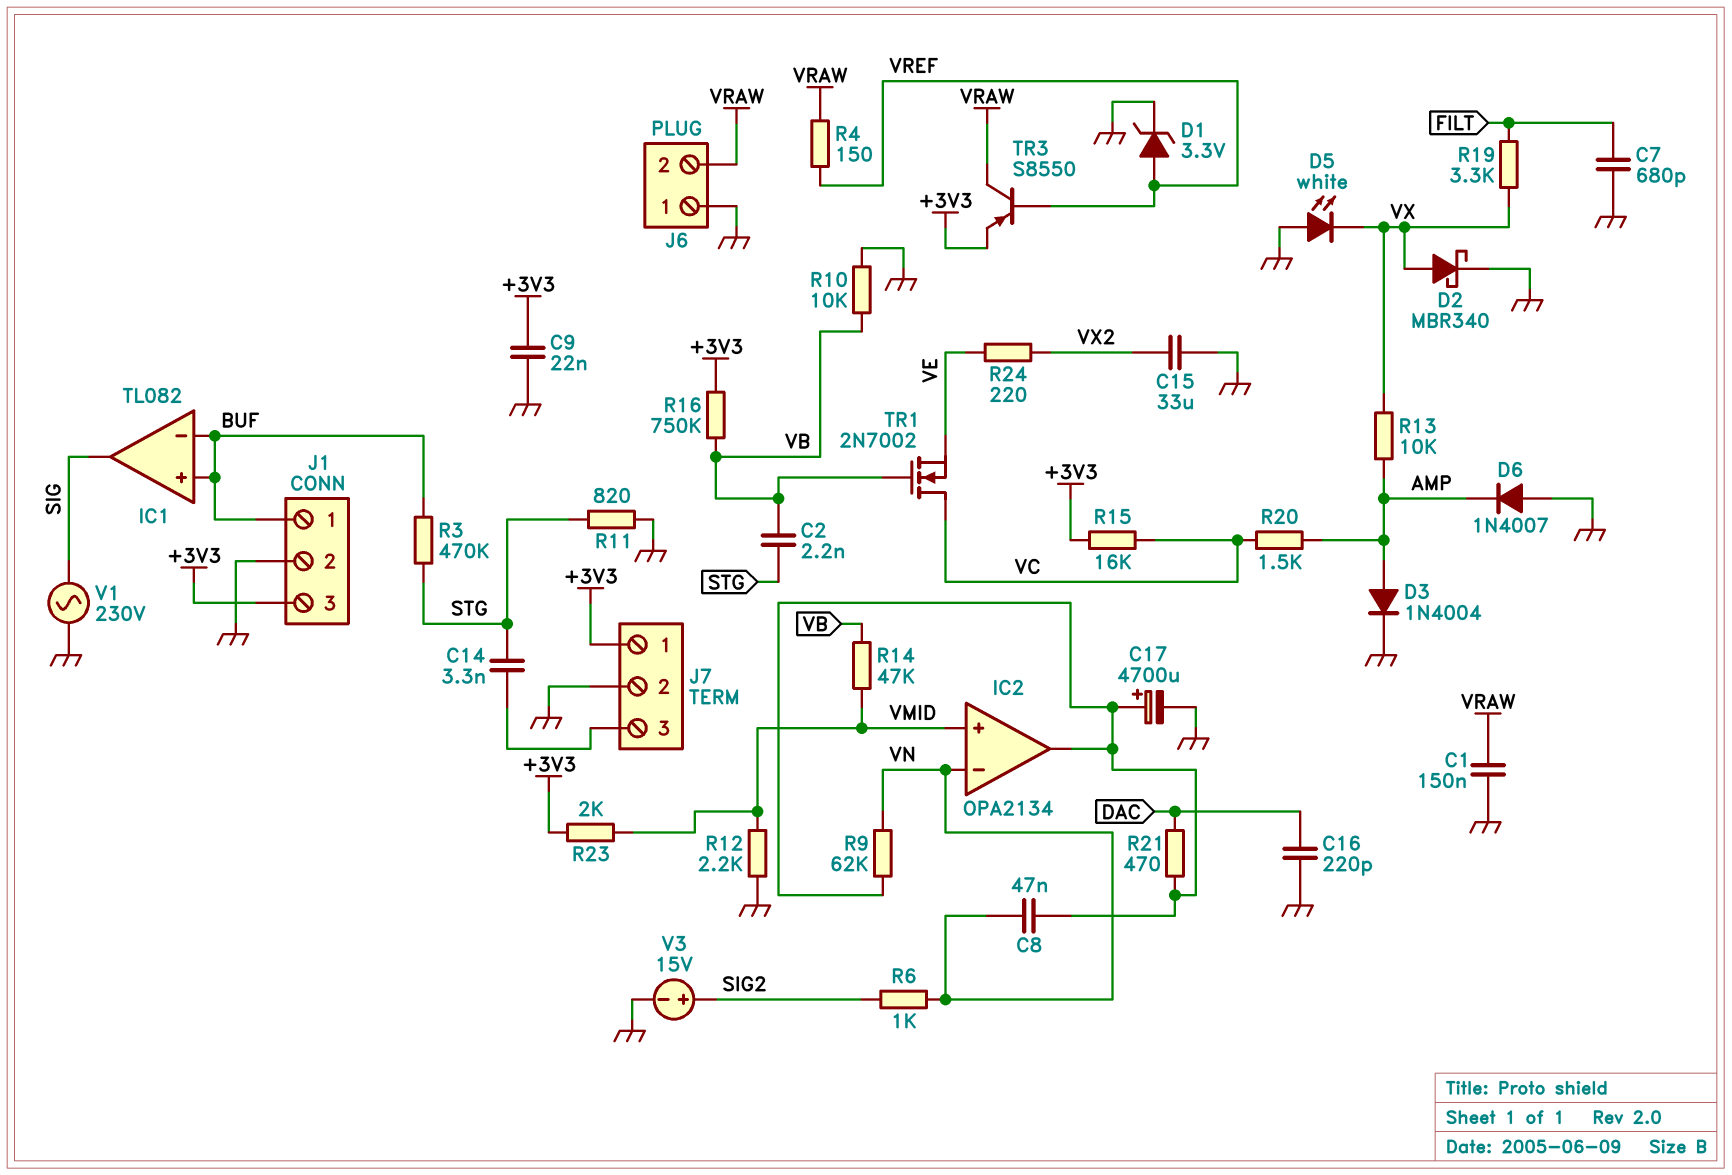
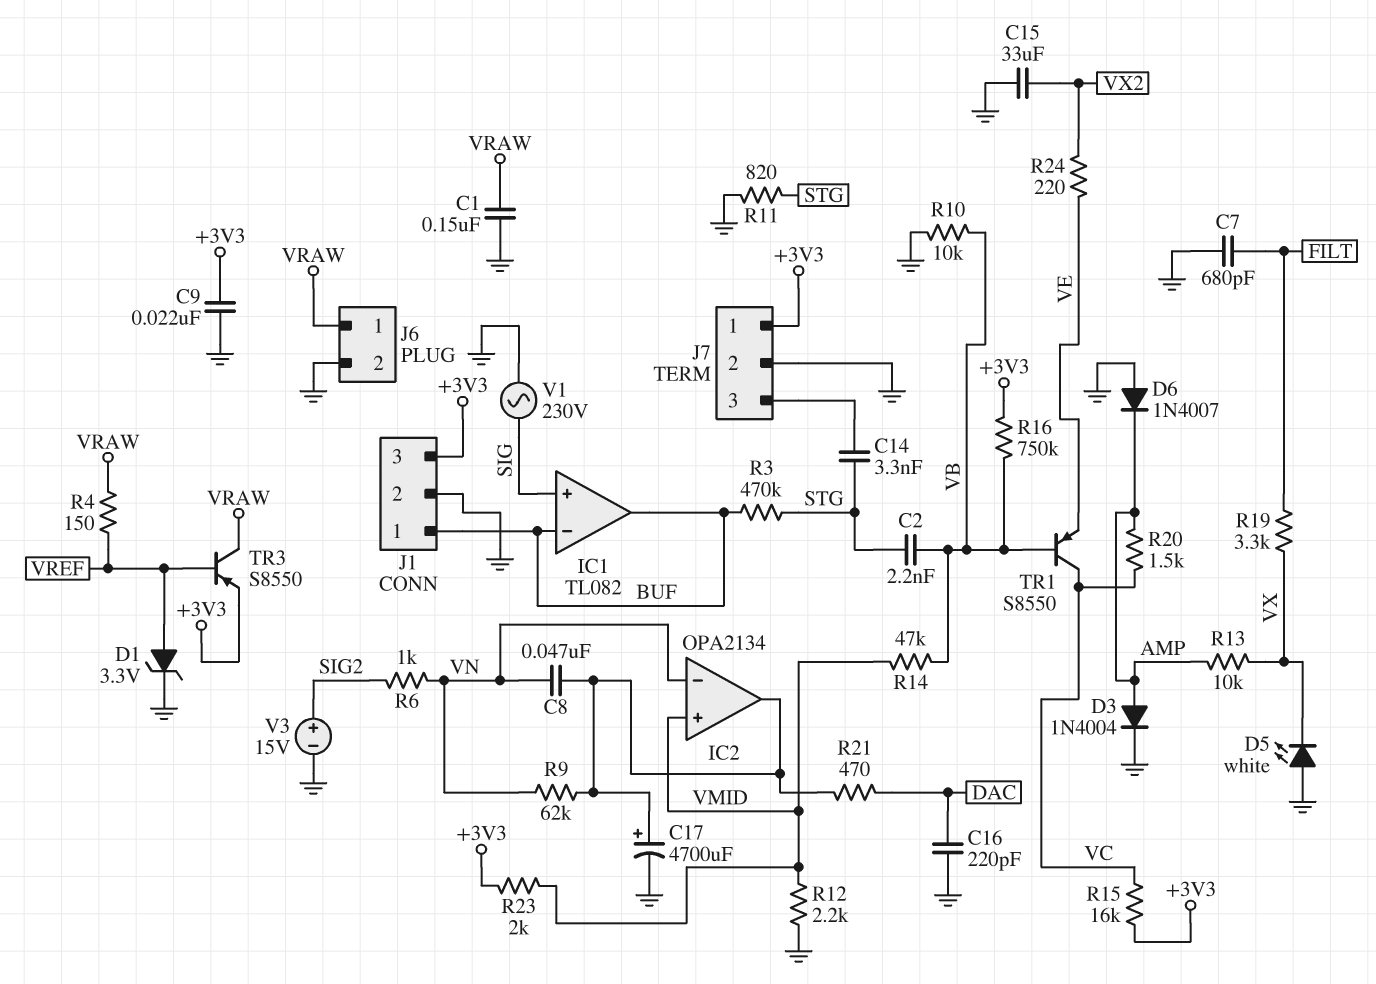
D2: schottky MBR340 (A VX, K GND) -> none
IC1 pin in+: BUF -> SIG
IC1 pin out: SIG -> BUF
J6 pin 1: GND -> VRAW
J6 pin 2: VRAW -> GND
TR1: NMOS 2N7002 (G VB, D VC, S VE) -> PNP S8550 (B VB, C VC, E VE)

